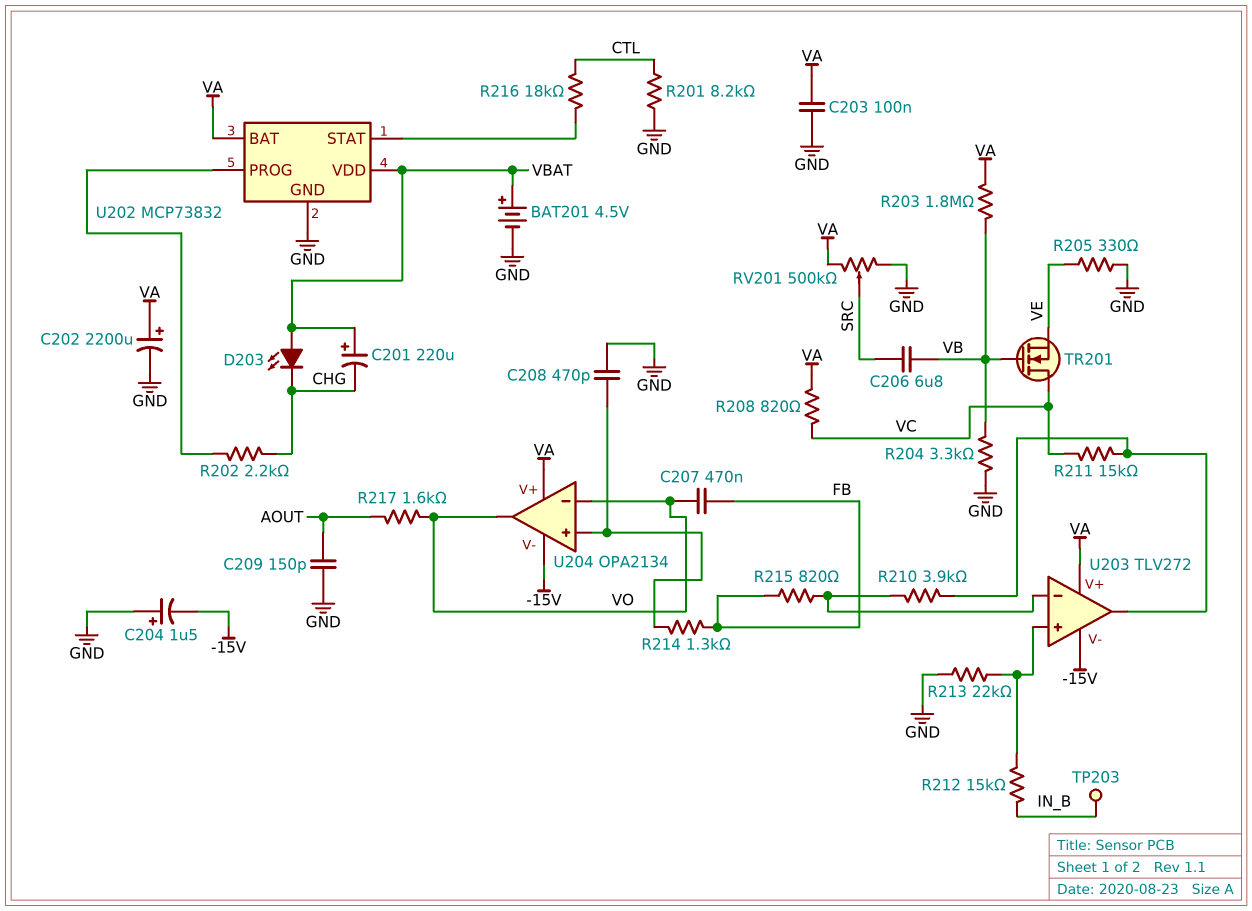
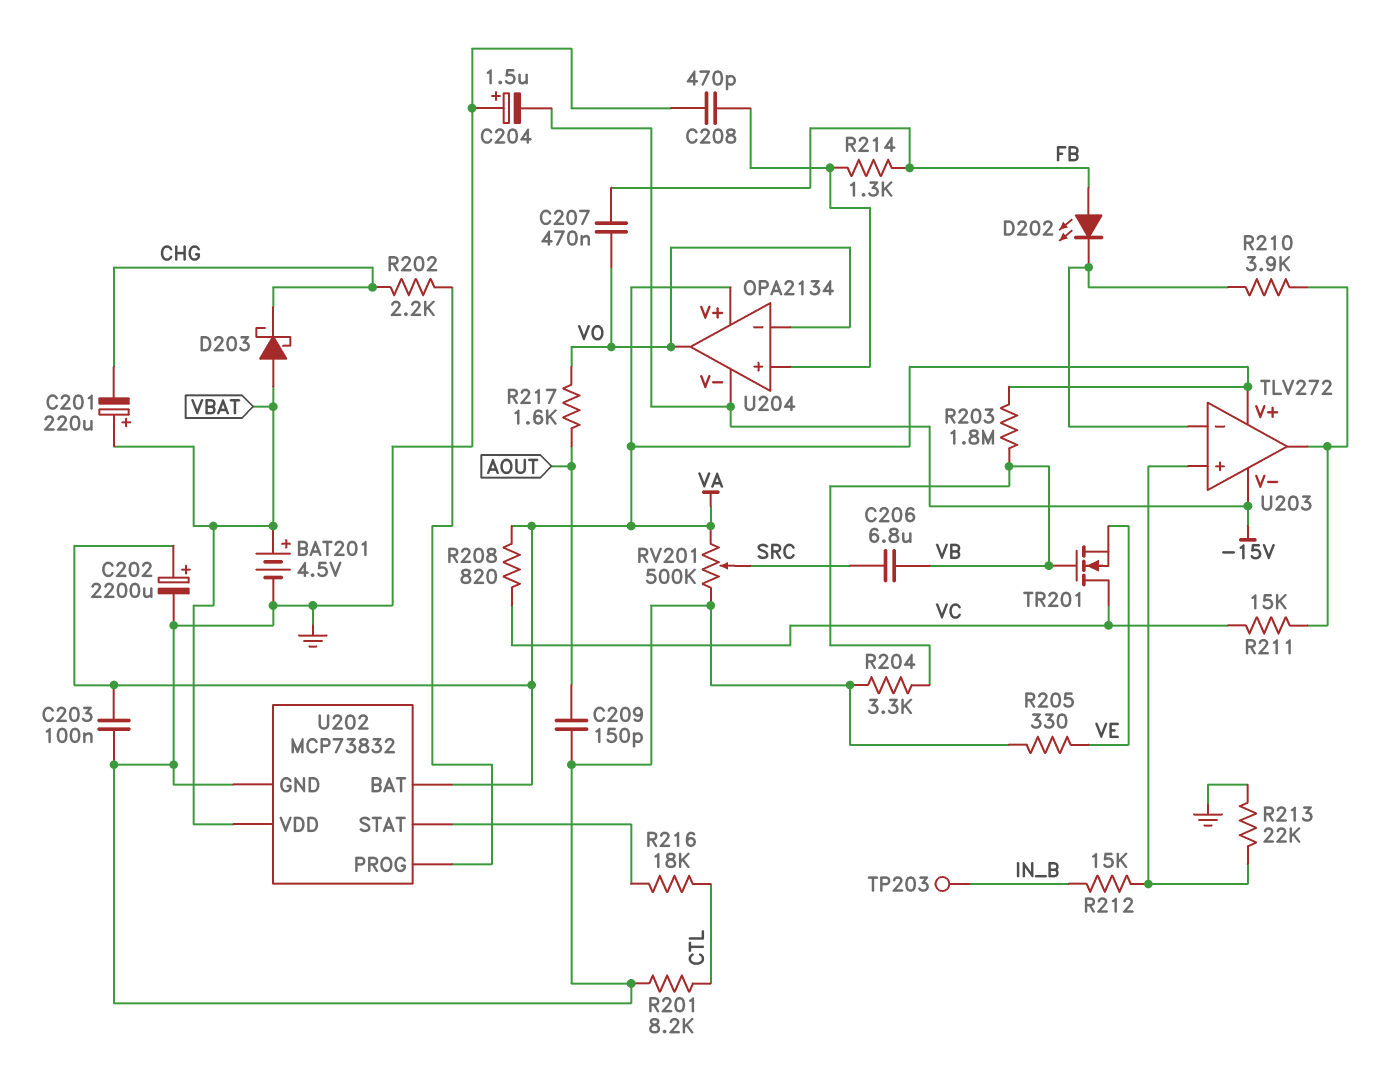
D202: none -> LED (A FB, K U203/in-)
D203: LED (A VBAT, K CHG) -> schottky (A VBAT, K CHG)
R215: 820 (FB, U203/in-) -> none

